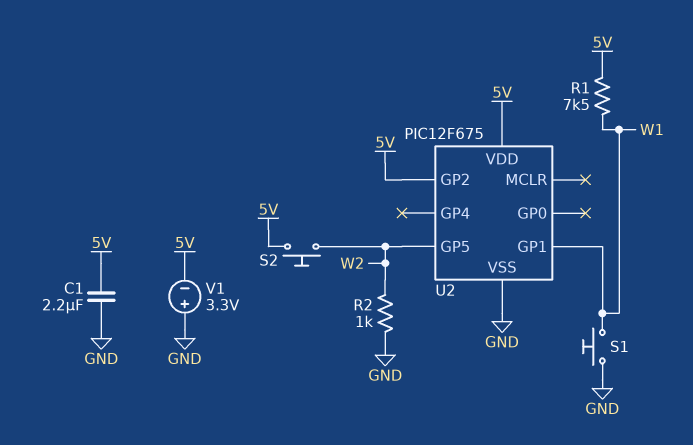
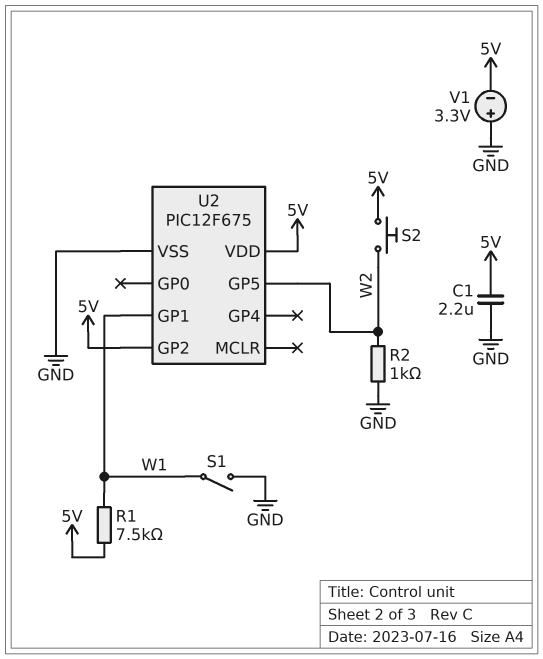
S1: button (GND, W1) -> switch (GND, W1)

